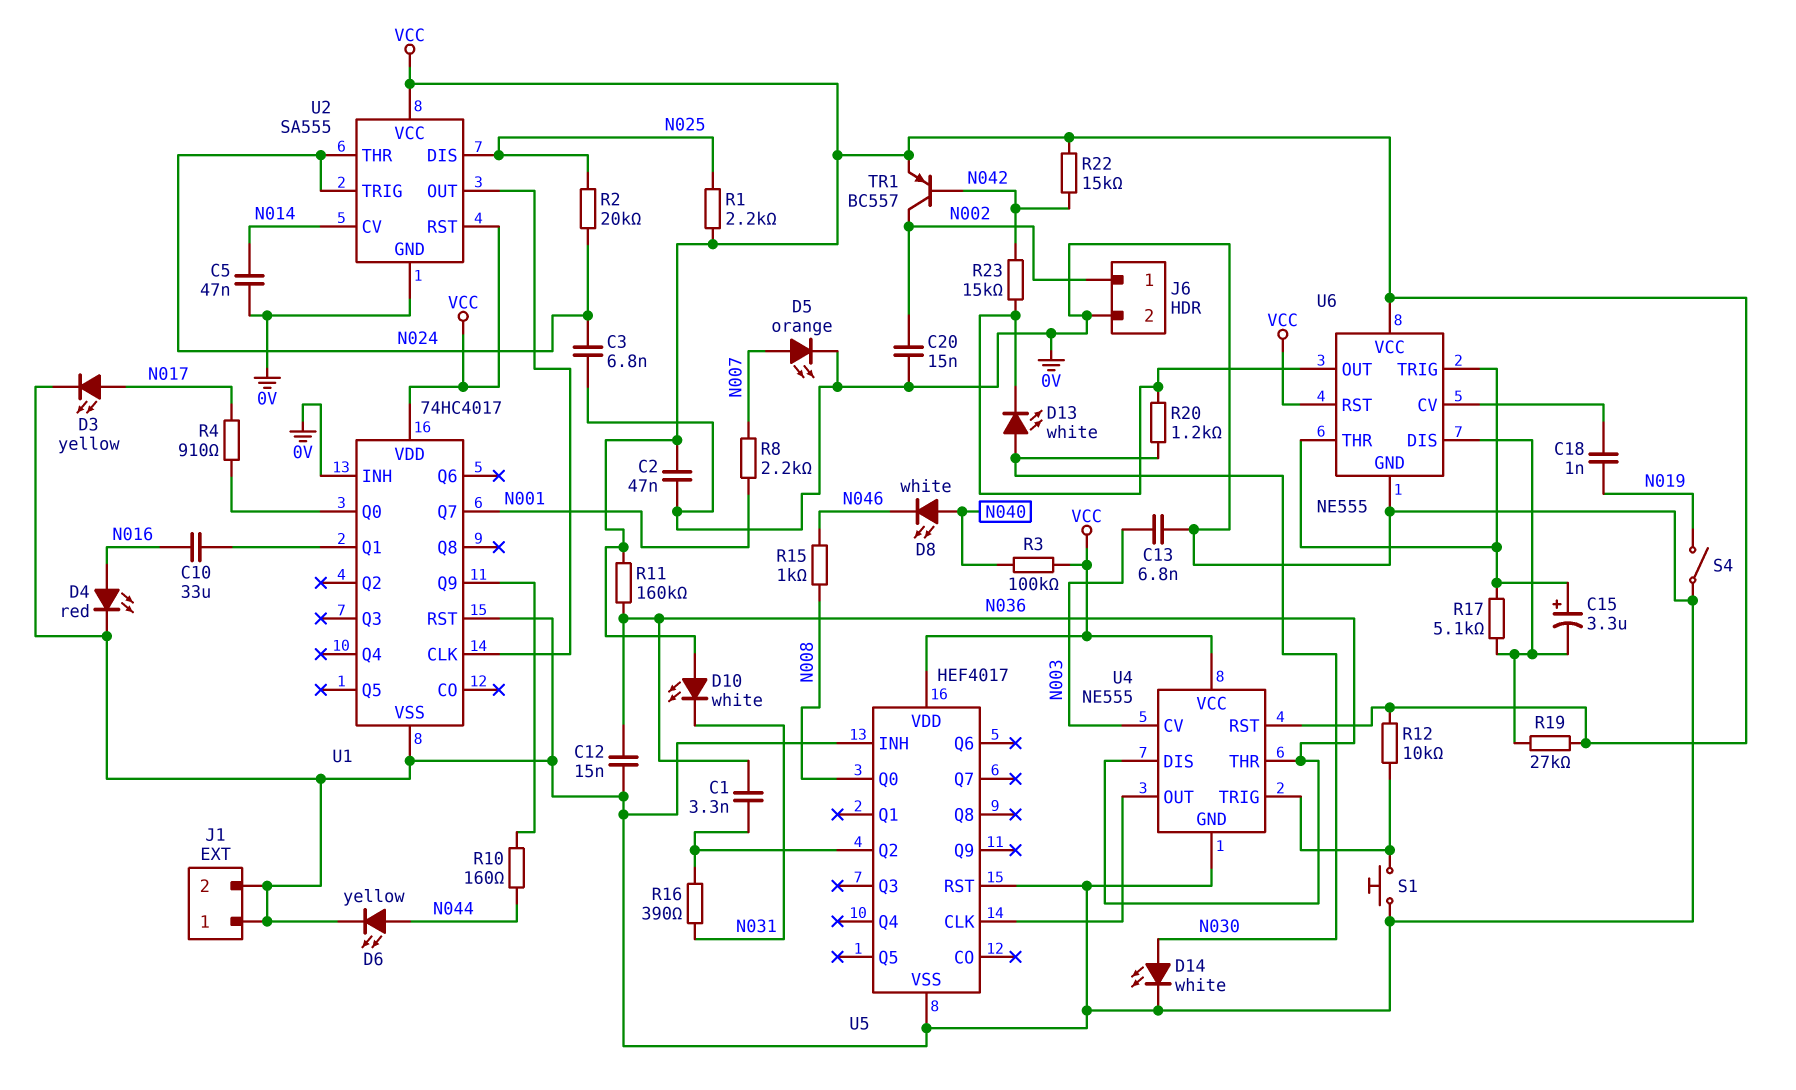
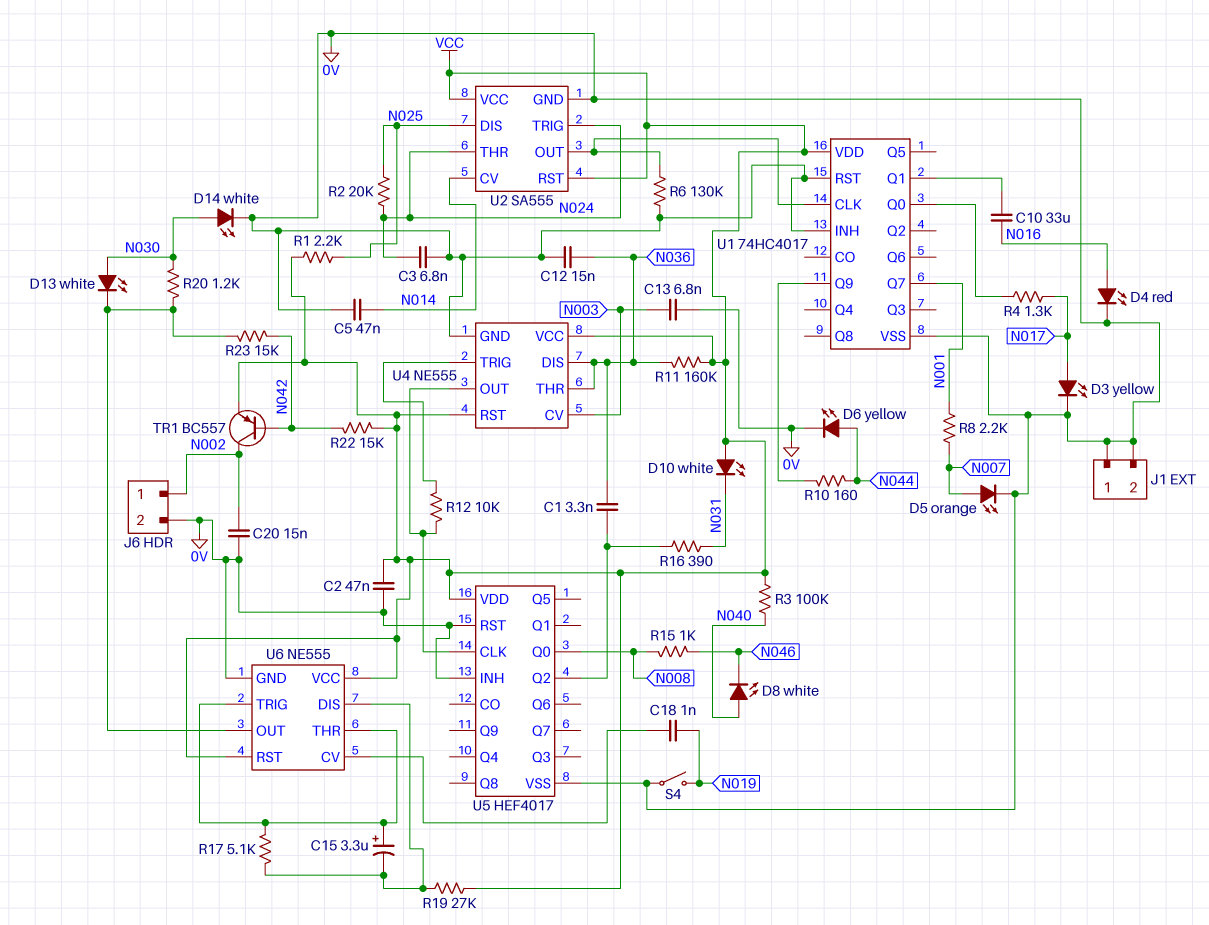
R4: 910 (N017, U1/Q0) -> 1.3k (N017, U1/Q0)
R6: none -> 130k (0V, U1/CLK)
R12: 10k (U4/TRIG, VCC) -> 10k (U4/OUT, U4/TRIG)
S1: button (0V, U4/TRIG) -> none

